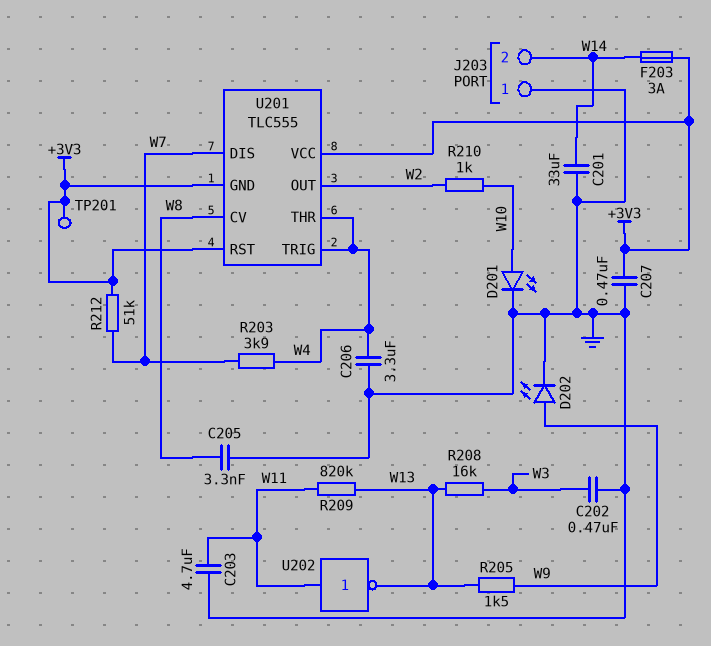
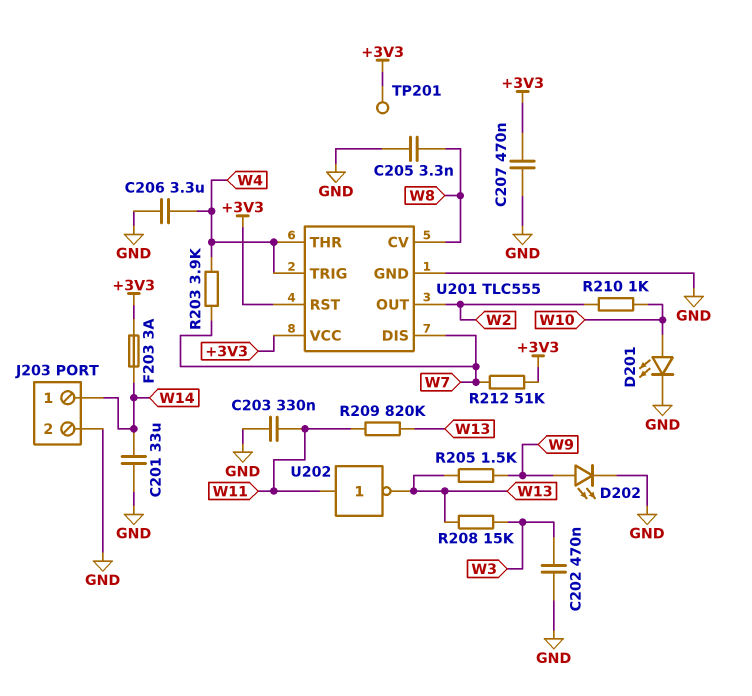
C203: 4.7uF (GND, W11) -> 330nF (GND, W11)
J203 pin 1: GND -> W14
J203 pin 2: W14 -> GND
R208: 16k (W3, W13) -> 15k (W3, W13)
U201 pin GND: +3V3 -> GND

